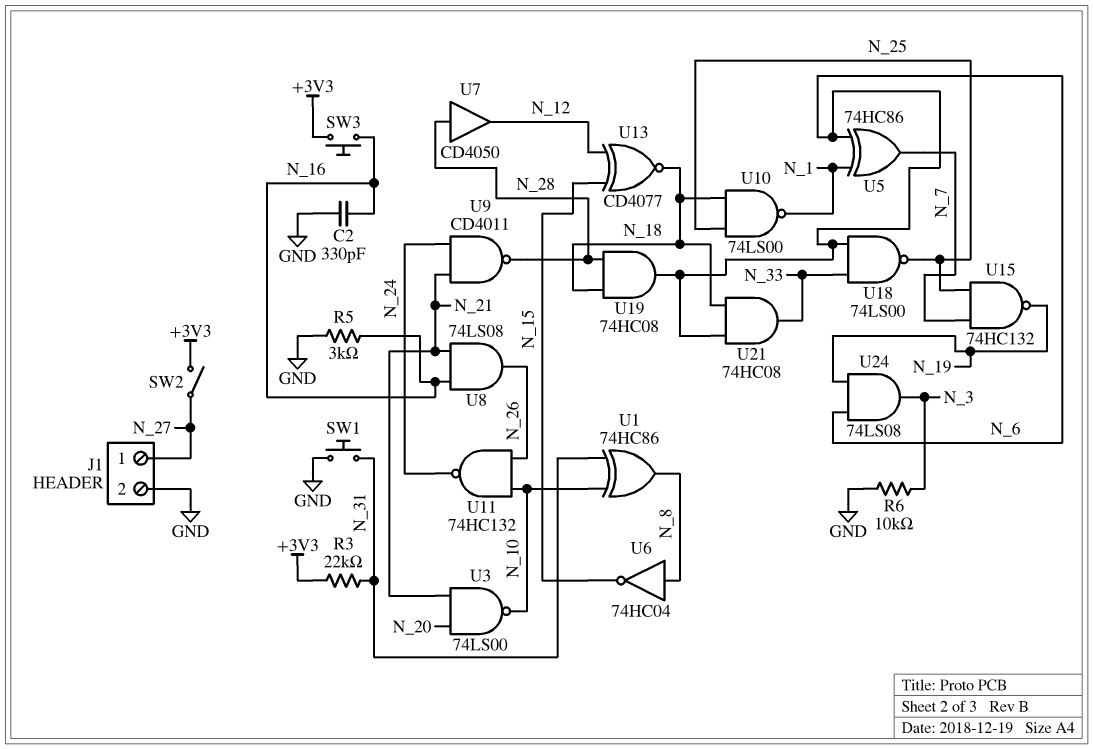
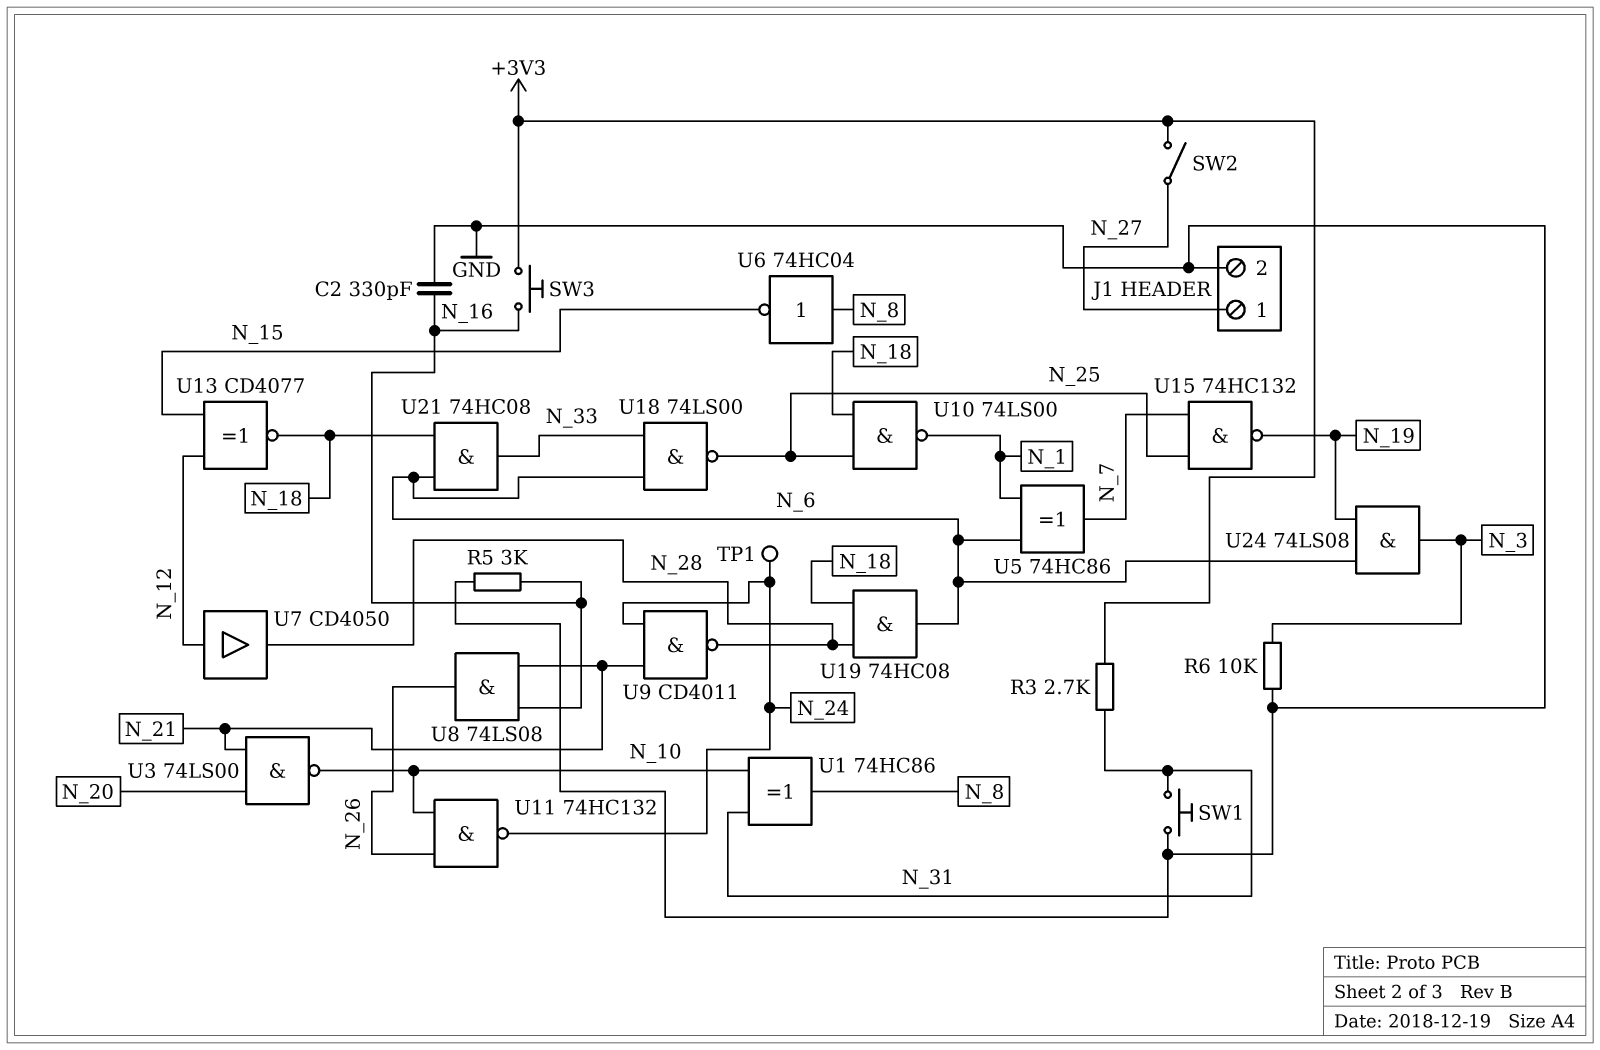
R3: 22k (+3V3, N_31) -> 2.7k (+3V3, N_31)
TP1: none -> test point (N_24)
U7: buffer CD4050 (in N_28, out N_12) -> buffer CD4050 (in N_12, out N_28)

